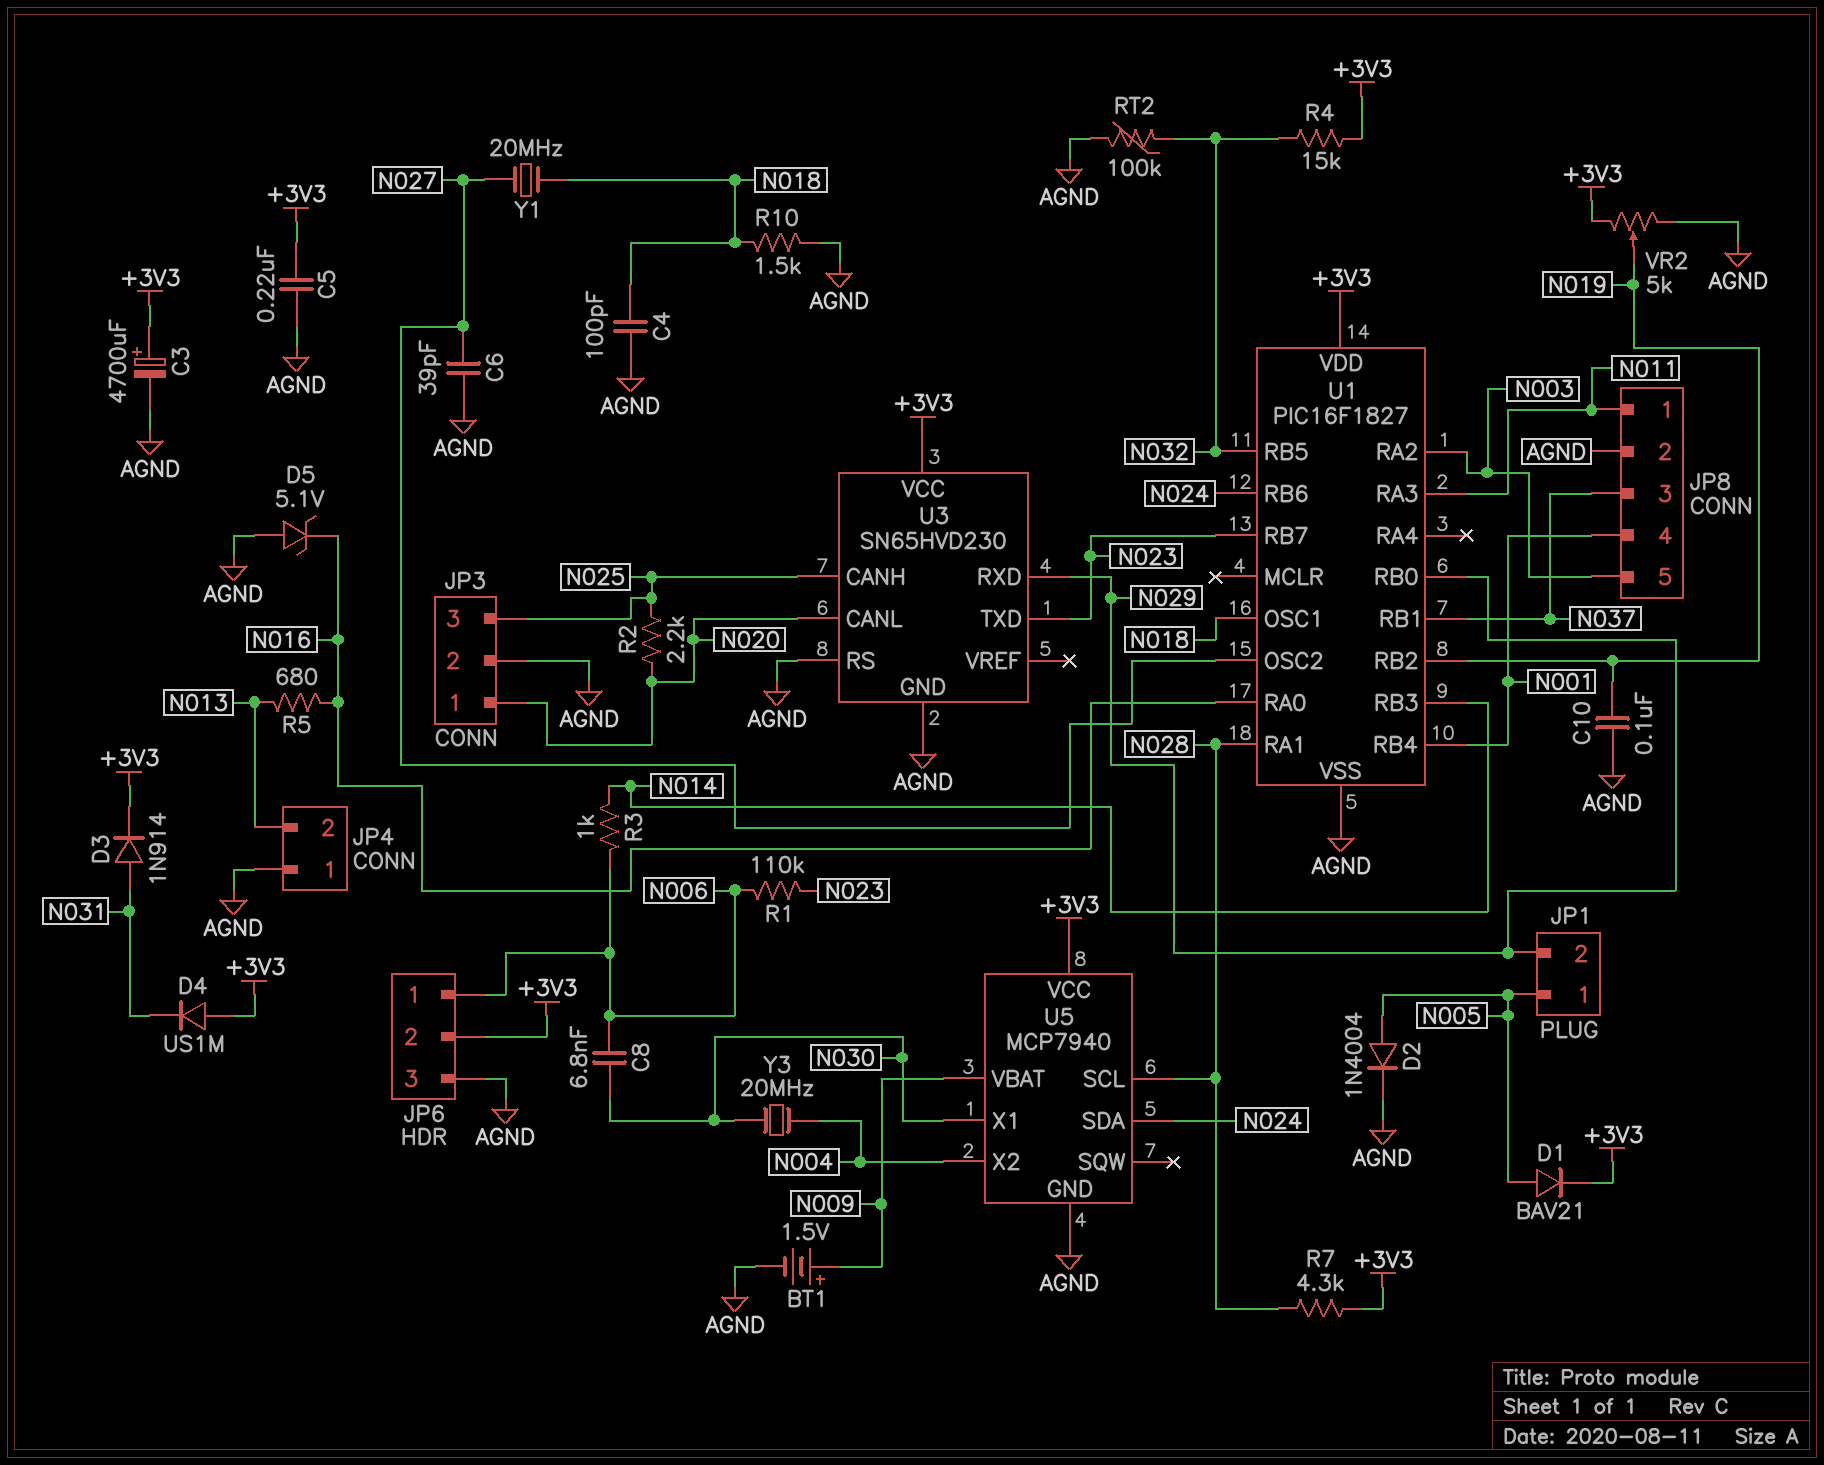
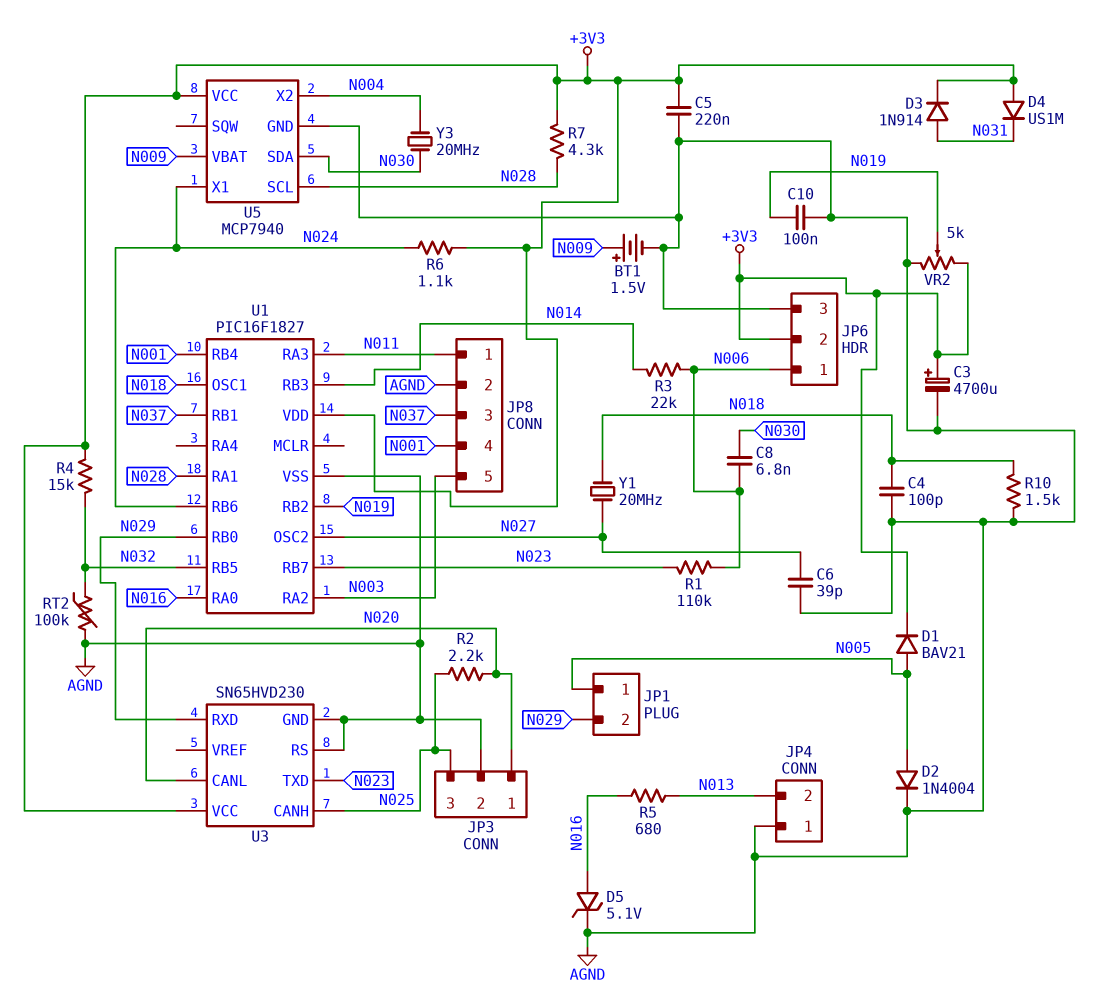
D5: zener 5.1V (A AGND, K N016) -> zener 5.1V (A N016, K AGND)
R3: 1k (N006, N014) -> 22k (N006, N014)
R6: none -> 1.1k (+3V3, N024)
U5 pin SDA: N024 -> N030
U5 pin X1: N030 -> N024

